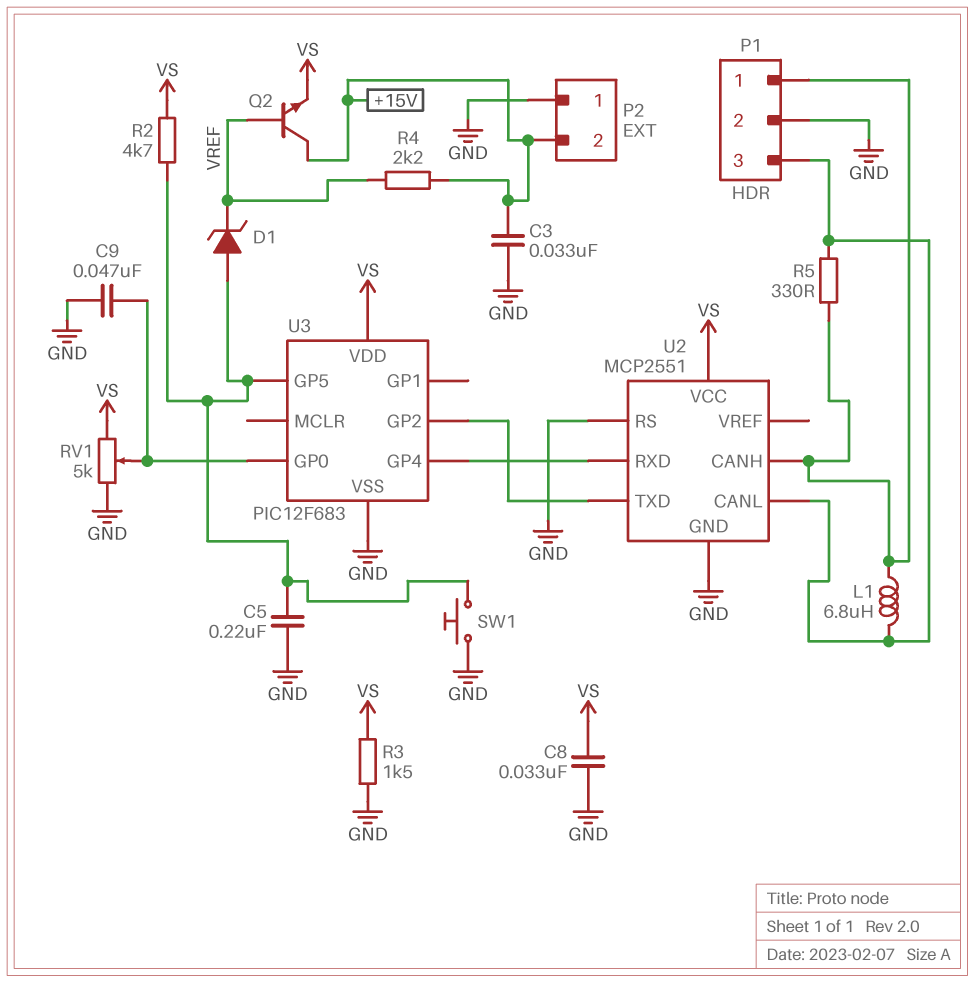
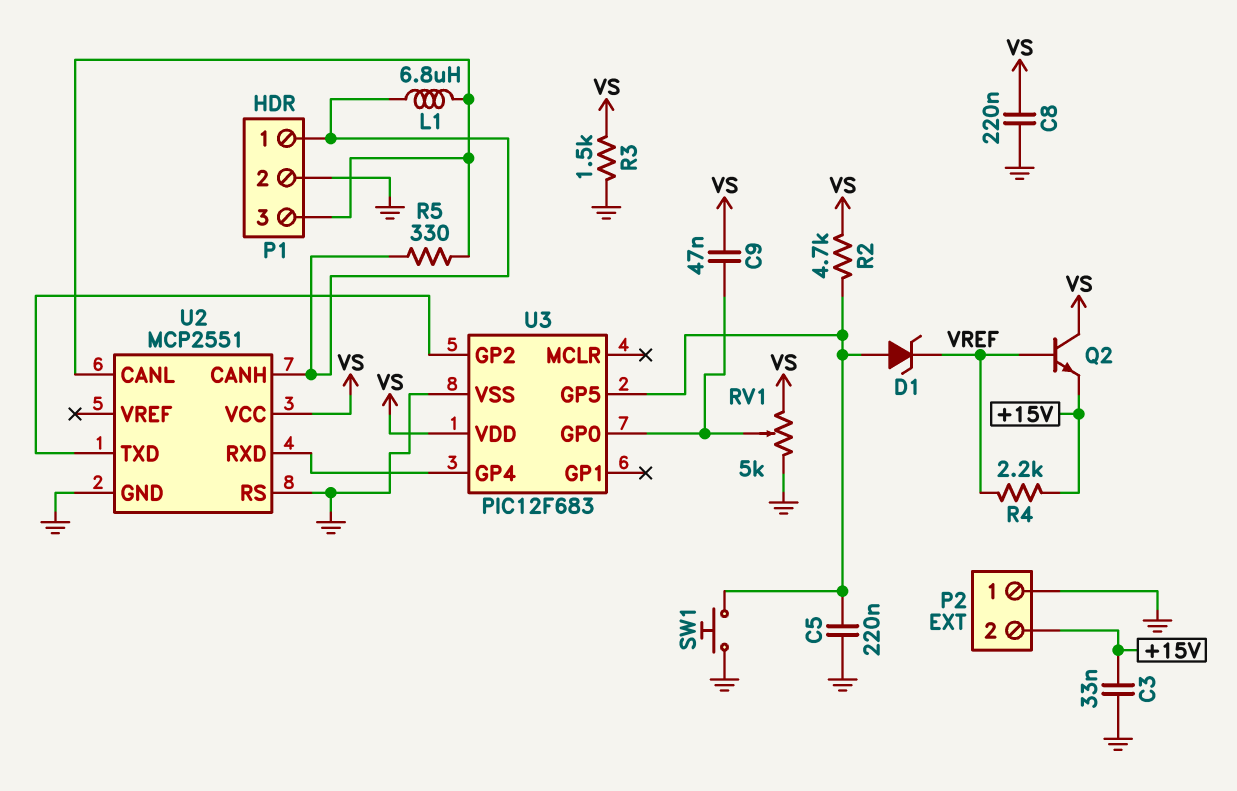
C8: 33nF (GND, VS) -> 220nF (GND, VS)
C9: 47nF (GND, U3/GP0) -> 47nF (U3/GP0, VS)
Q2: NPN (B VREF, C +15V, E VS) -> NPN (B VREF, C VS, E +15V)

